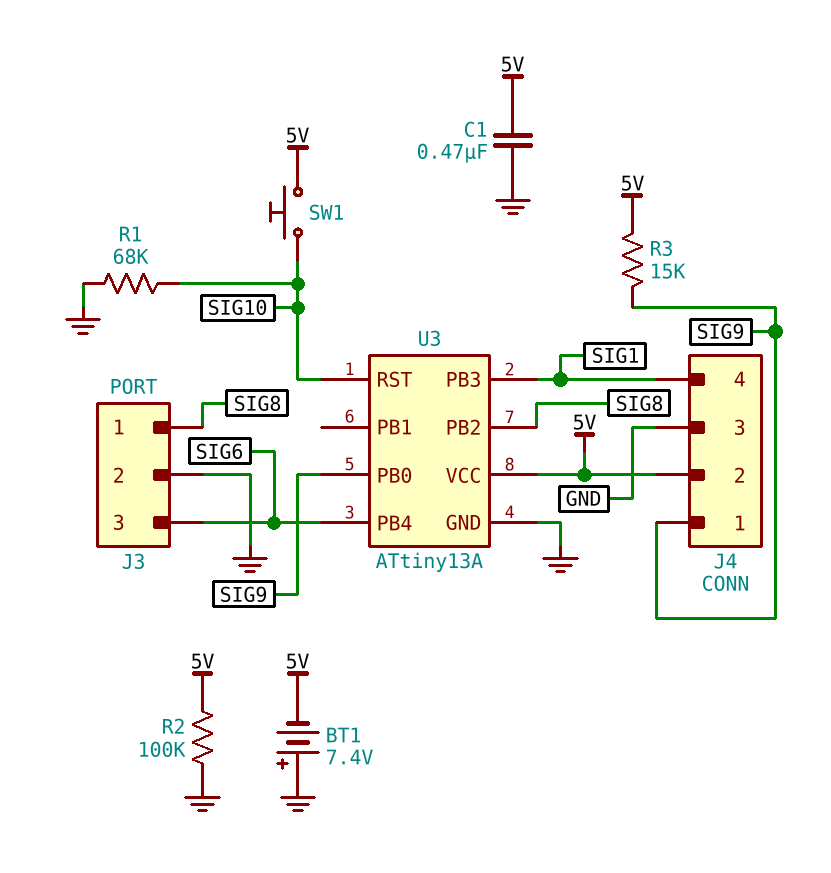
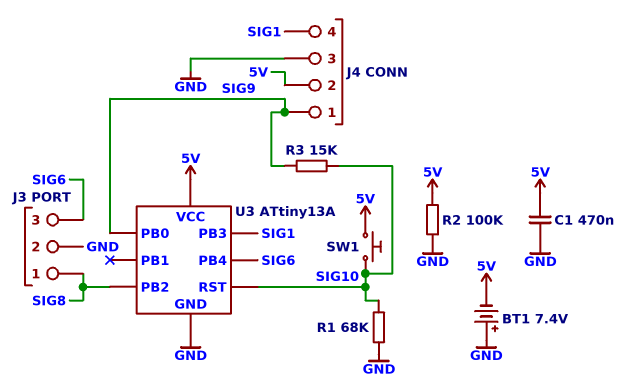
R3: 15k (5V, SIG9) -> 15k (SIG9, SIG10)

